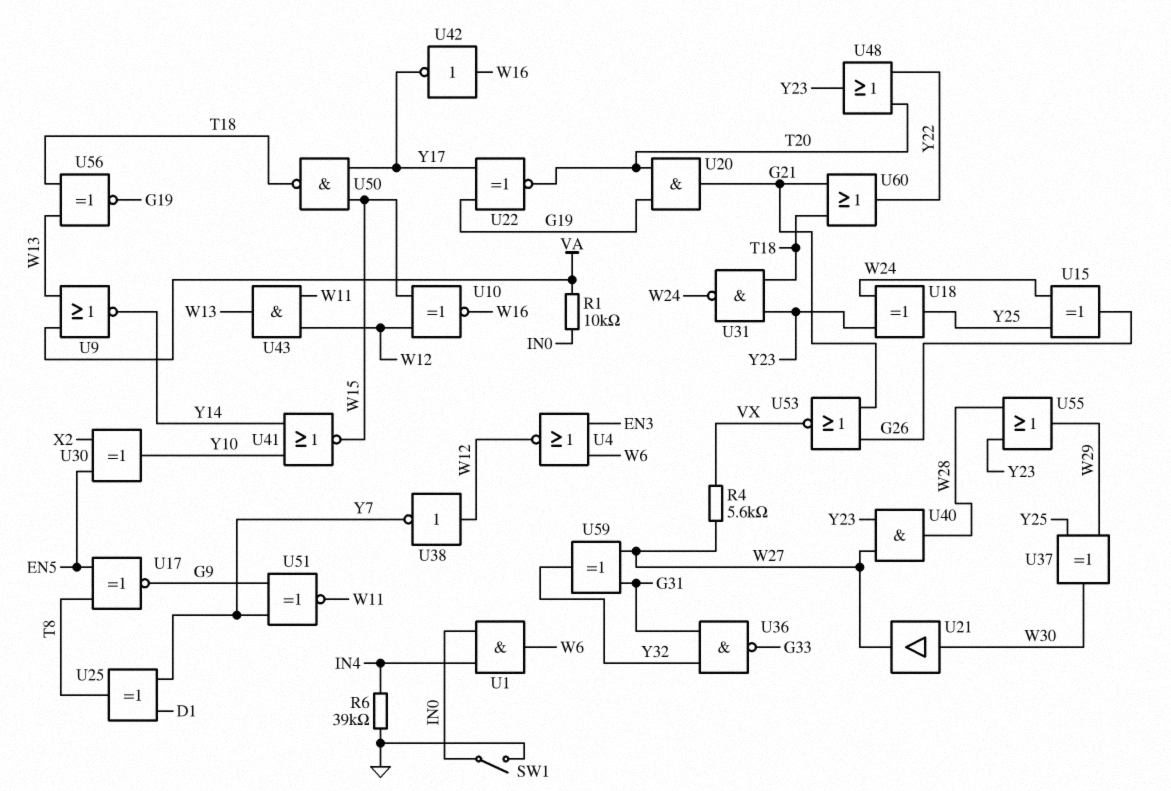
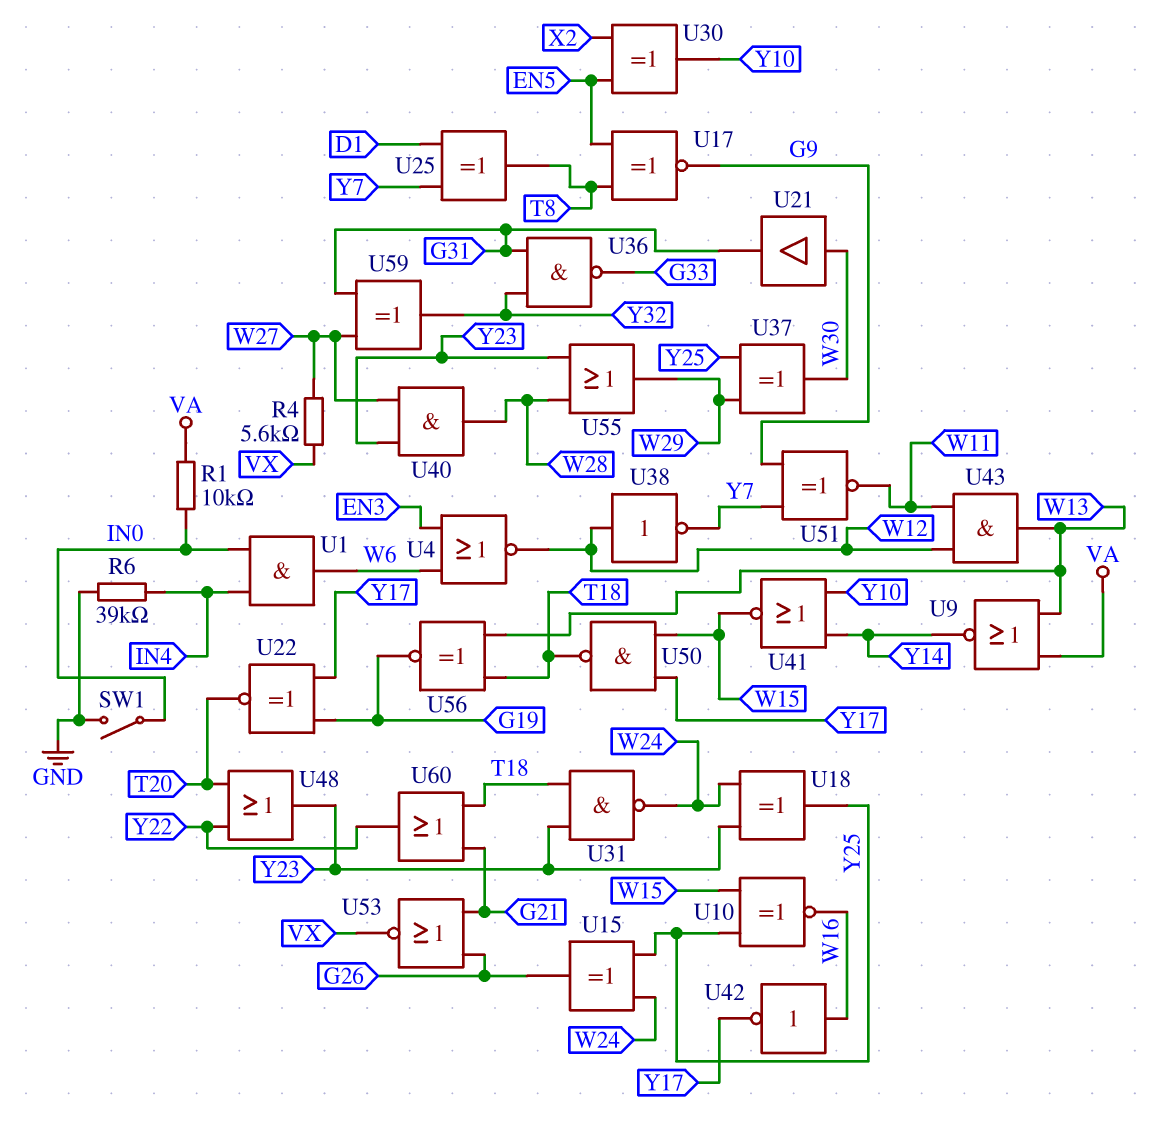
U10: XNOR (in W12, in W15, out W16) -> XNOR (in W15, in Y25, out W16)
U20: AND (in G19, in T20, out G21) -> none
U21: buffer (in W30, out W27) -> buffer (in W30, out G31)

